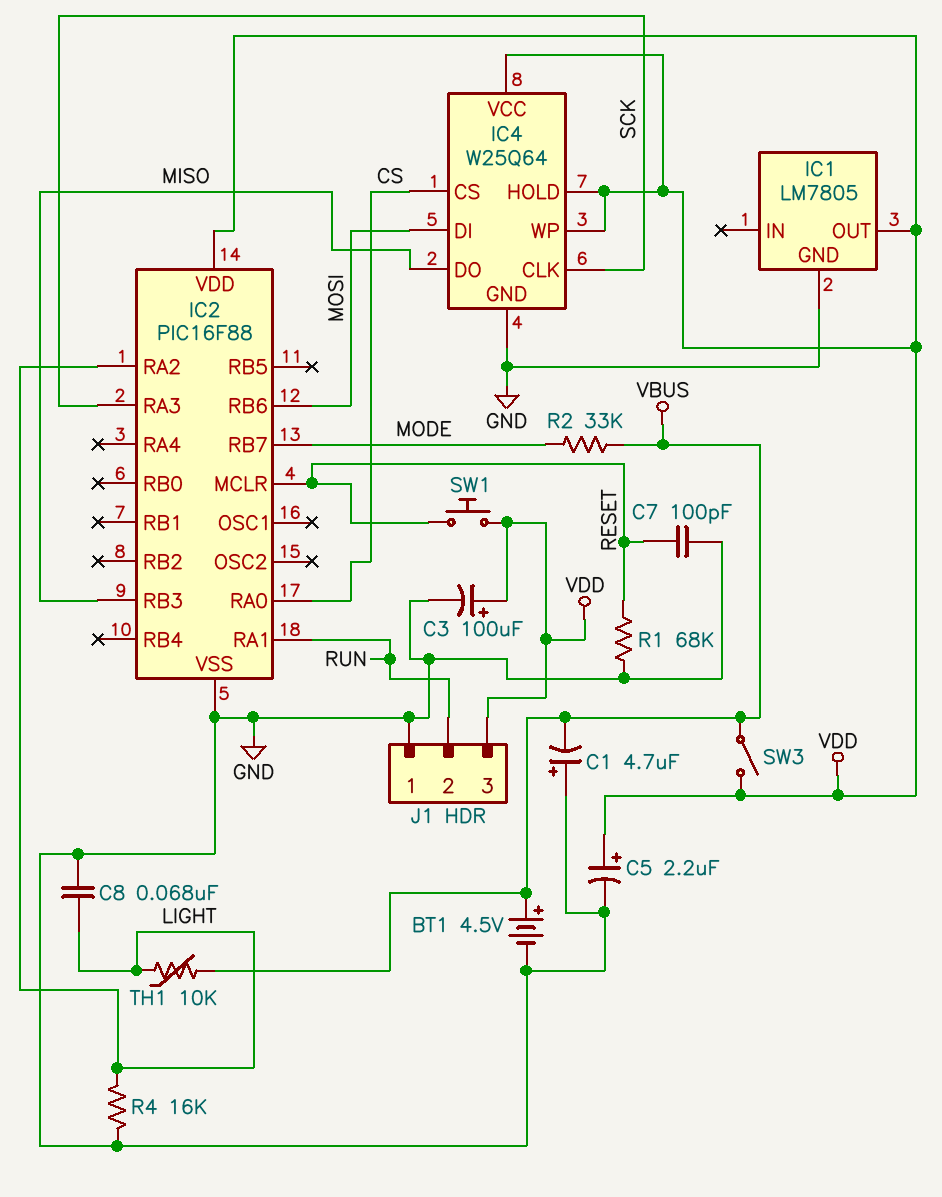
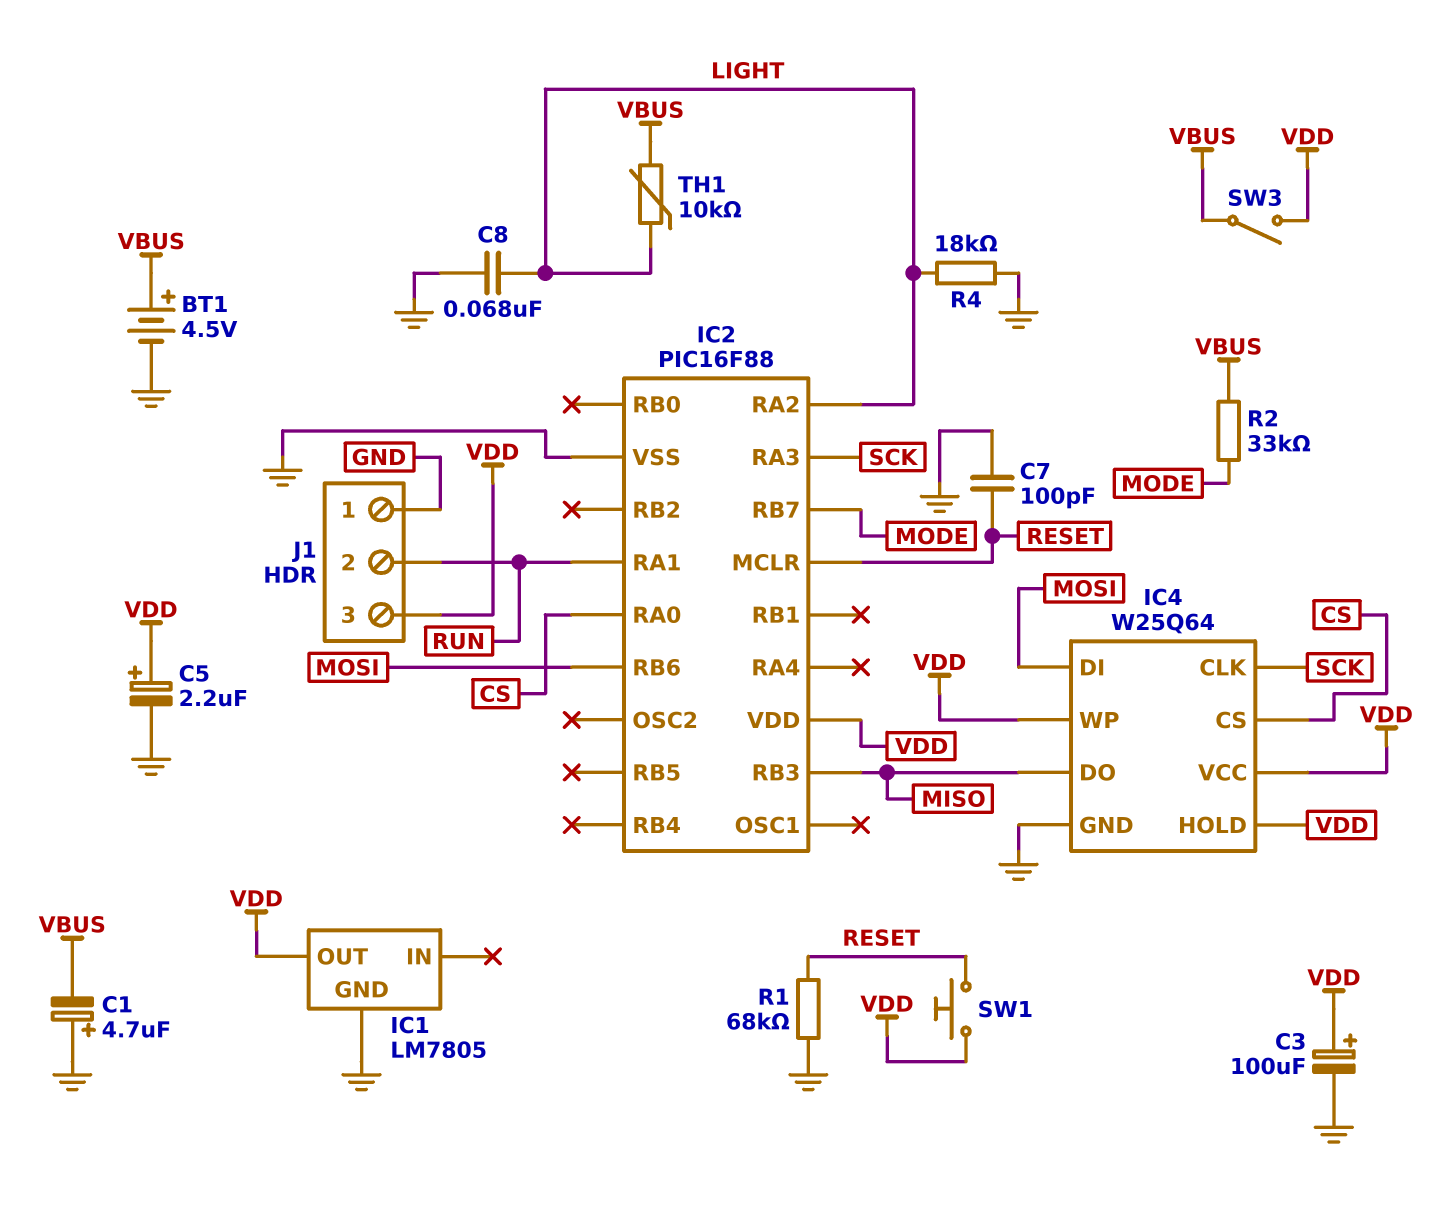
R4: 16k (GND, LIGHT) -> 18k (GND, LIGHT)

